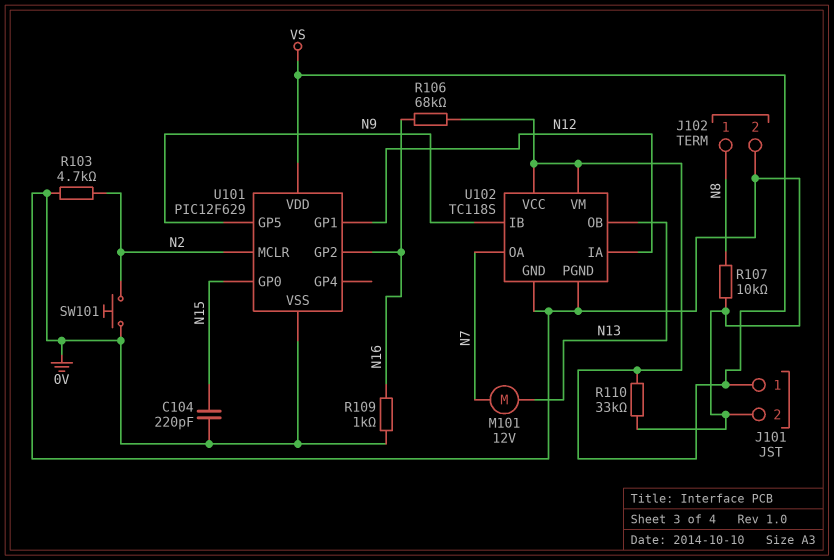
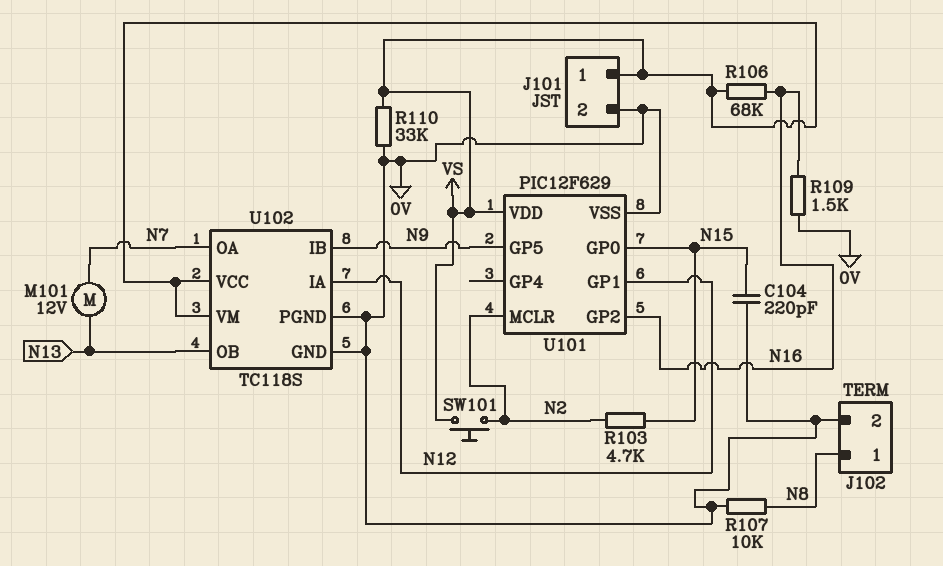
R103: 4.7k (0V, N2) -> 4.7k (N2, N15)
R109: 1k (0V, N16) -> 1.5k (0V, N16)
SW101: button (0V, N2) -> button (N2, VS)

